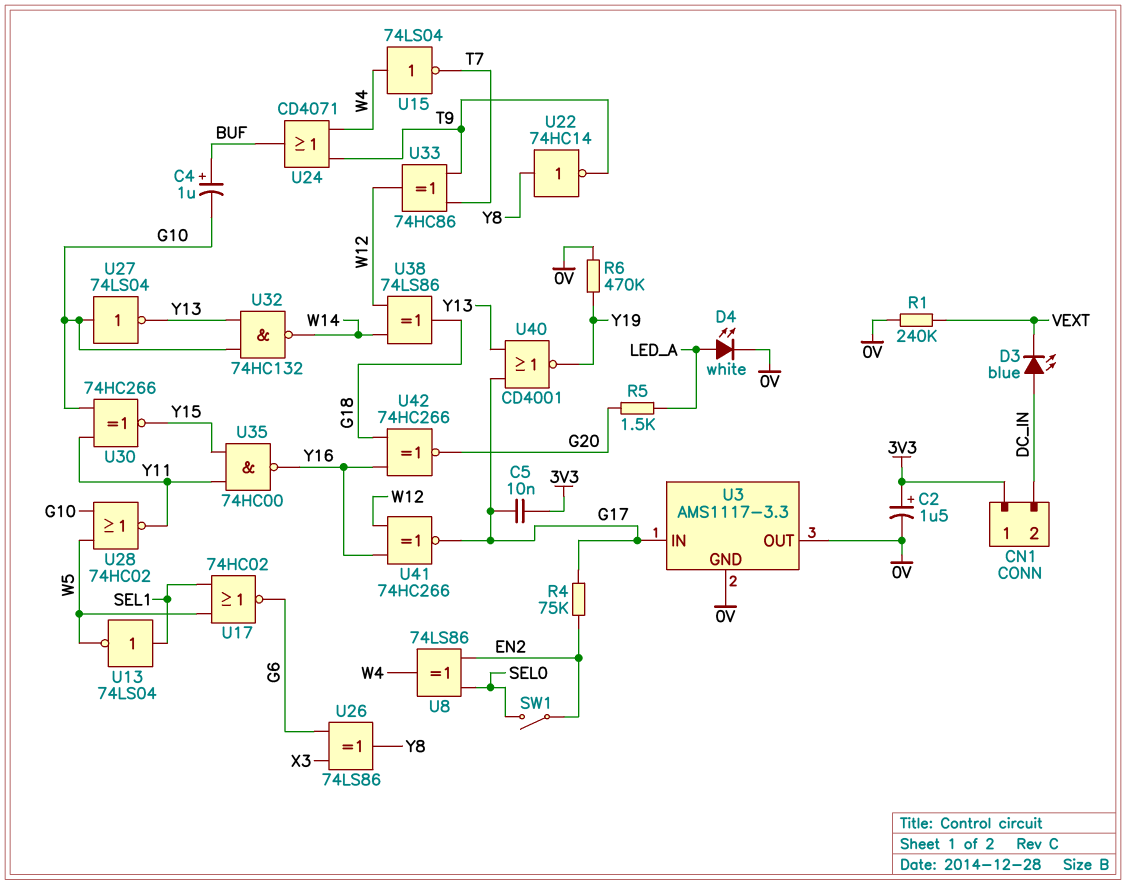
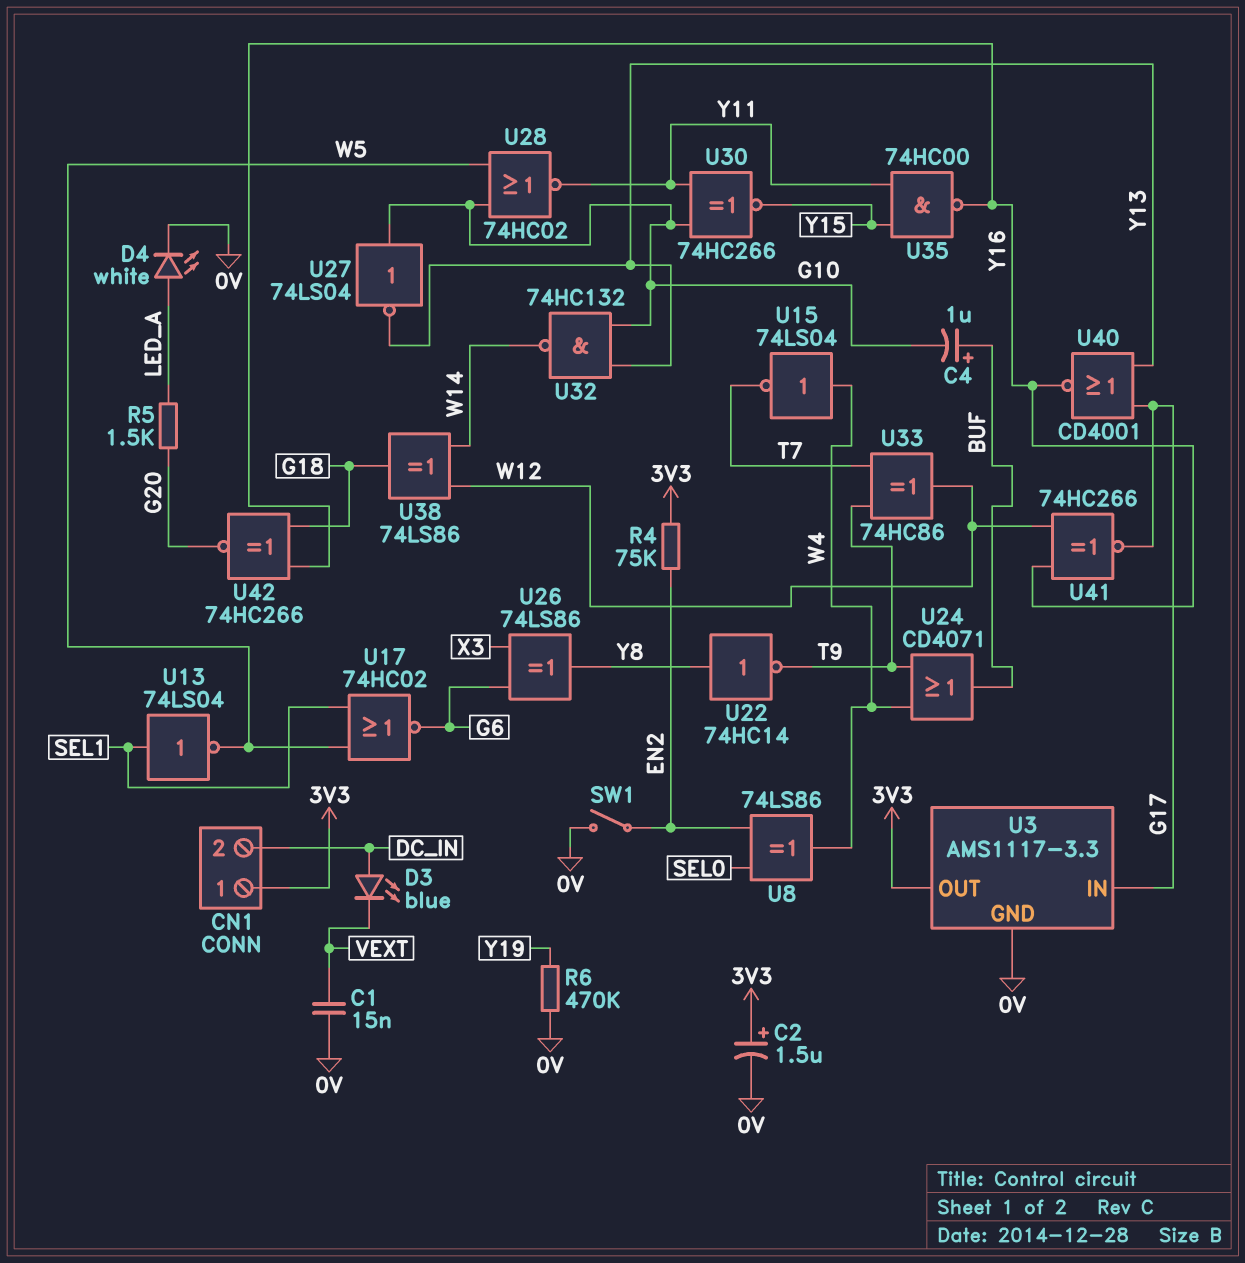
C1: none -> 15nF (0V, VEXT)
C5: 10nF (3V3, G17) -> none
R1: 240k (0V, VEXT) -> none
R4: 75k (EN2, G17) -> 75k (3V3, EN2)
SW1: switch (EN2, SEL0) -> switch (0V, EN2)
U3 pin OUT: 0V -> 3V3
U40: NOR CD4001 (in G17, in Y13, out Y19) -> NOR CD4001 (in G17, in Y13, out Y16)

